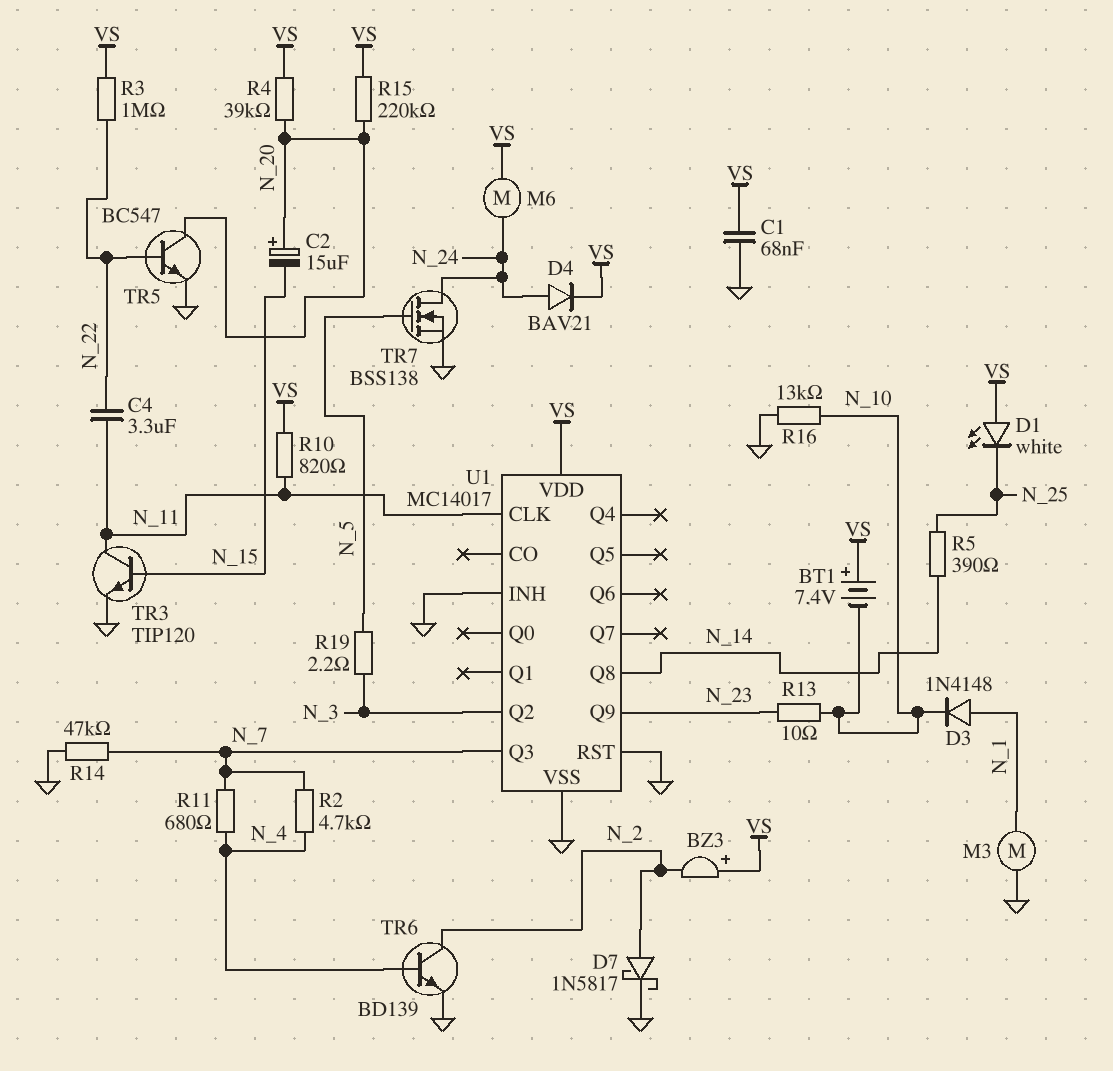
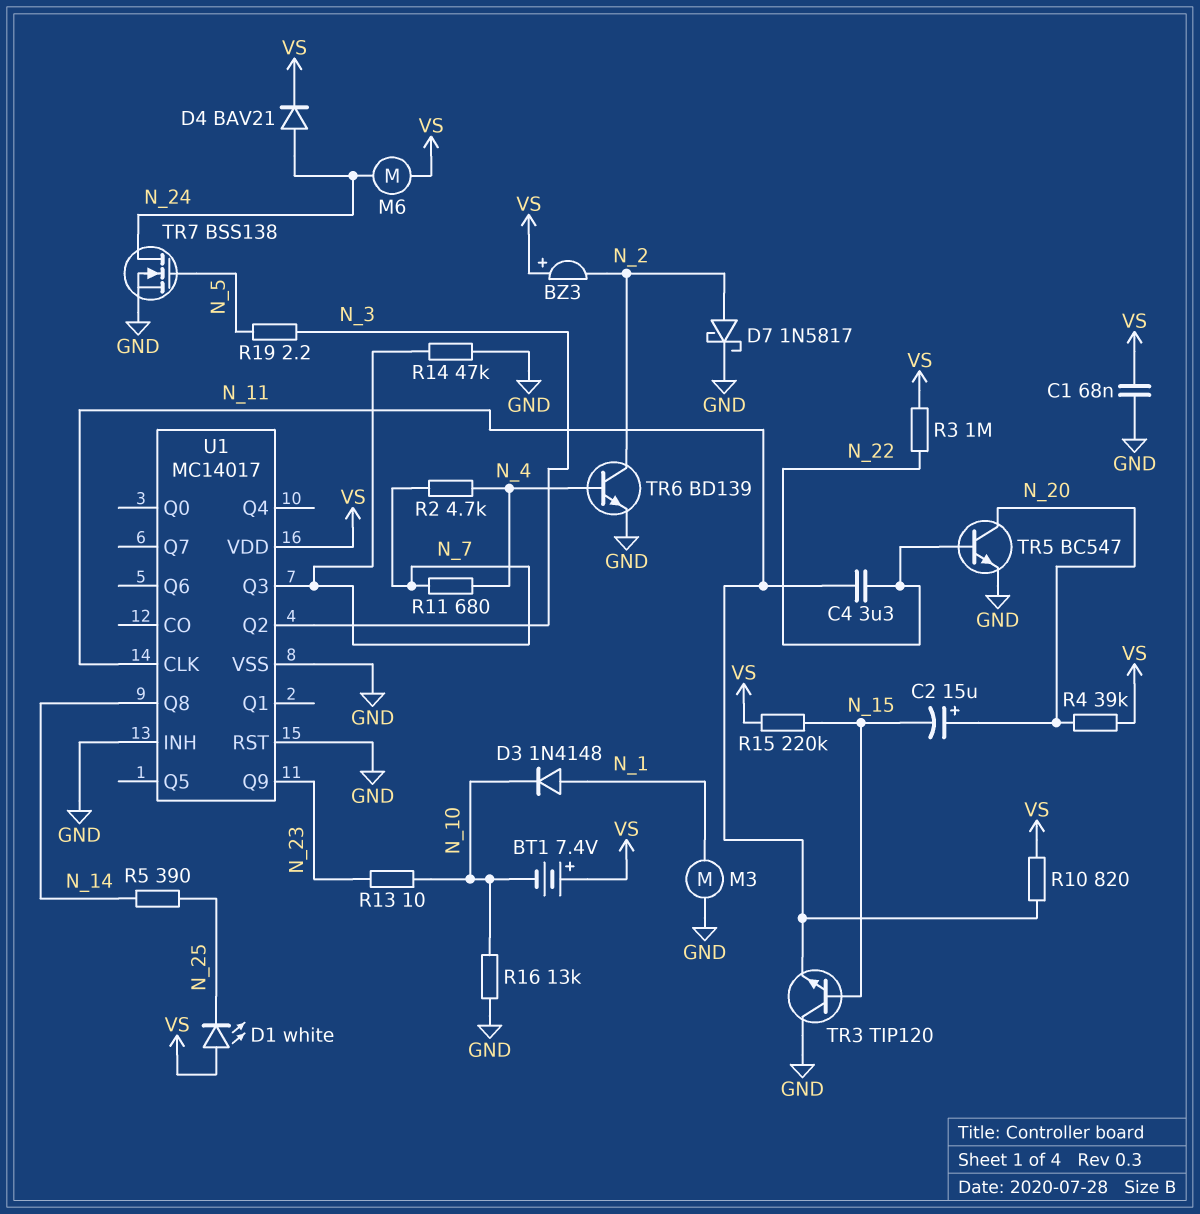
R15: 220k (N_20, VS) -> 220k (N_15, VS)
TR3: NPN TIP120 (B N_15, C N_11, E GND) -> NPN TIP120 (B N_15, C GND, E N_11)

